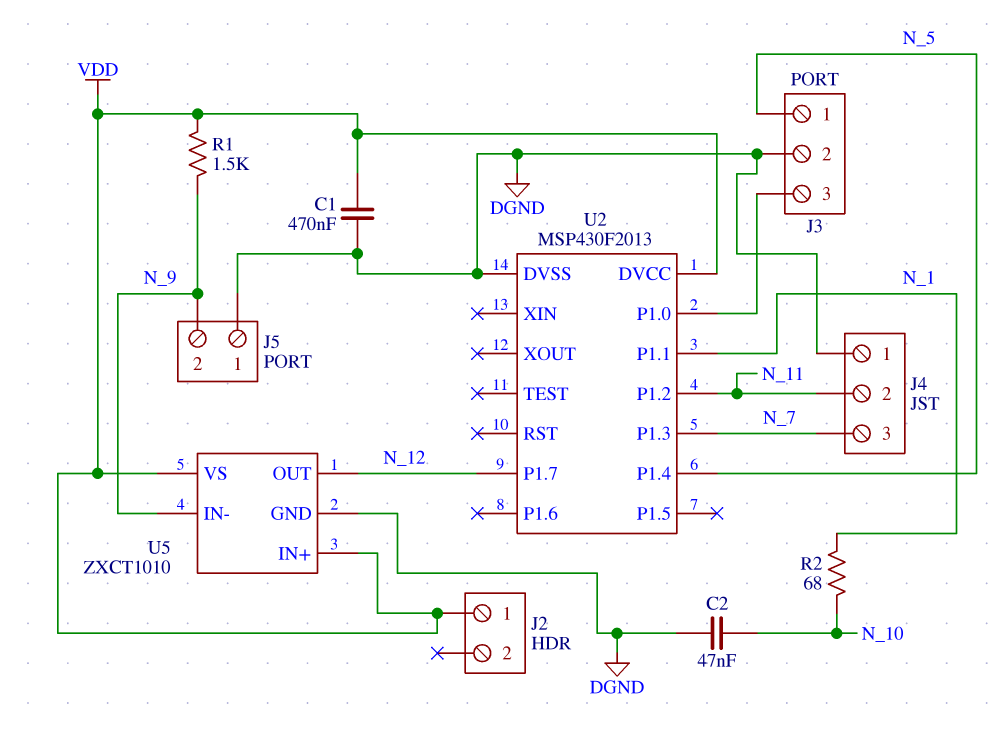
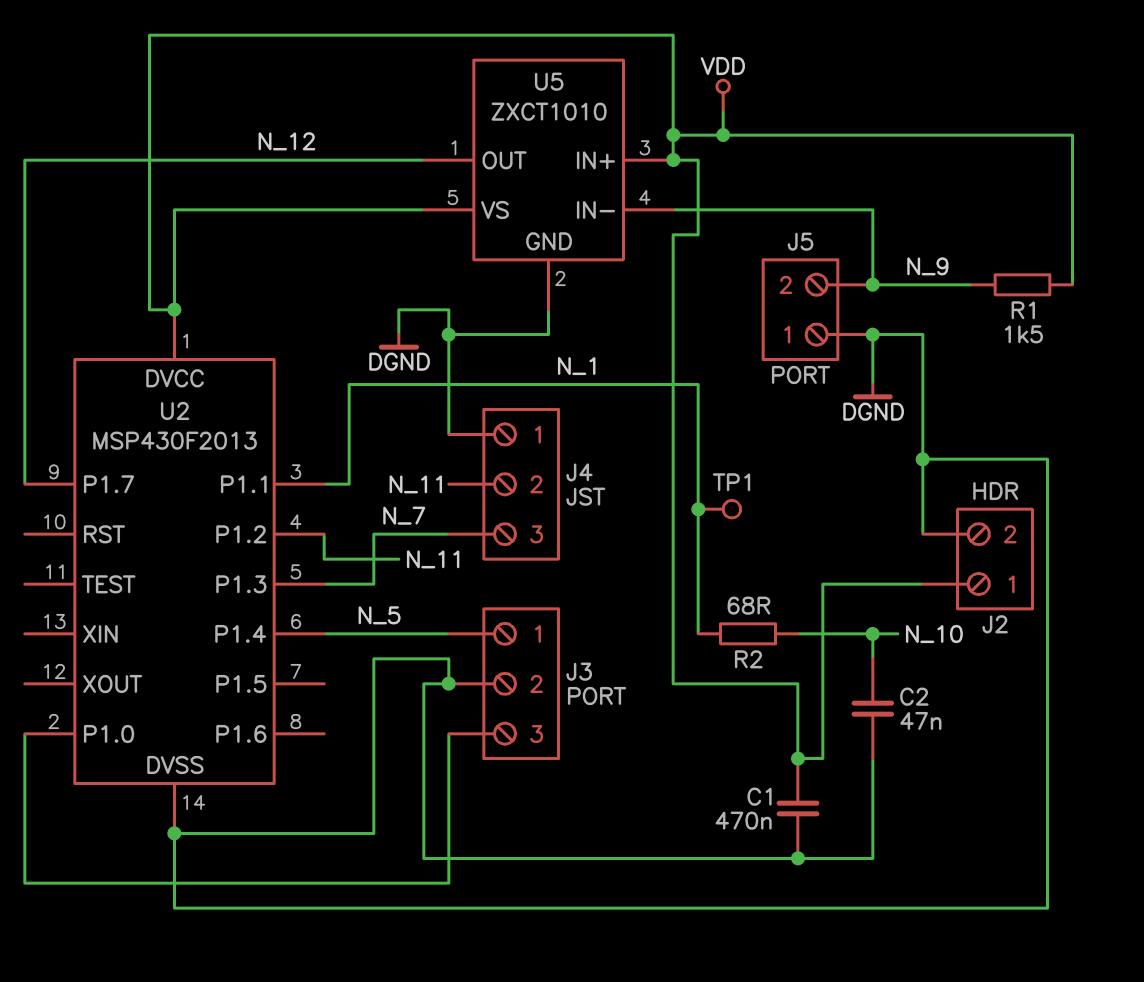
J2 pin 2: none -> DGND
TP1: none -> test point (N_1)

